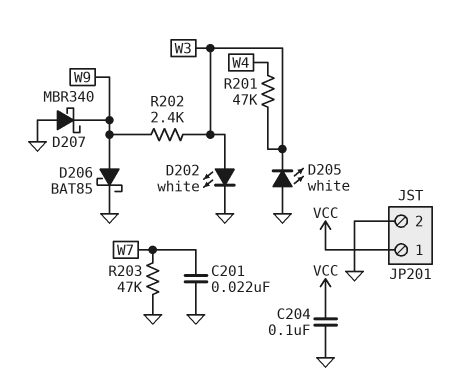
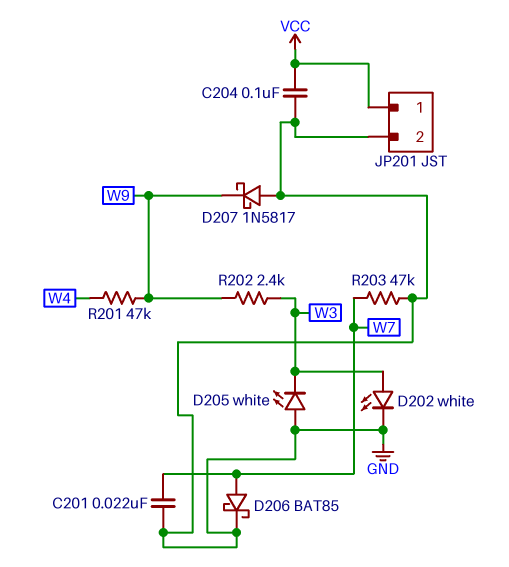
D206: schottky BAT85 (A W9, K GND) -> schottky BAT85 (A W7, K GND)
D207: schottky MBR340 (A GND, K W9) -> schottky 1N5817 (A GND, K W9)
R201: 47k (W3, W4) -> 47k (W4, W9)

